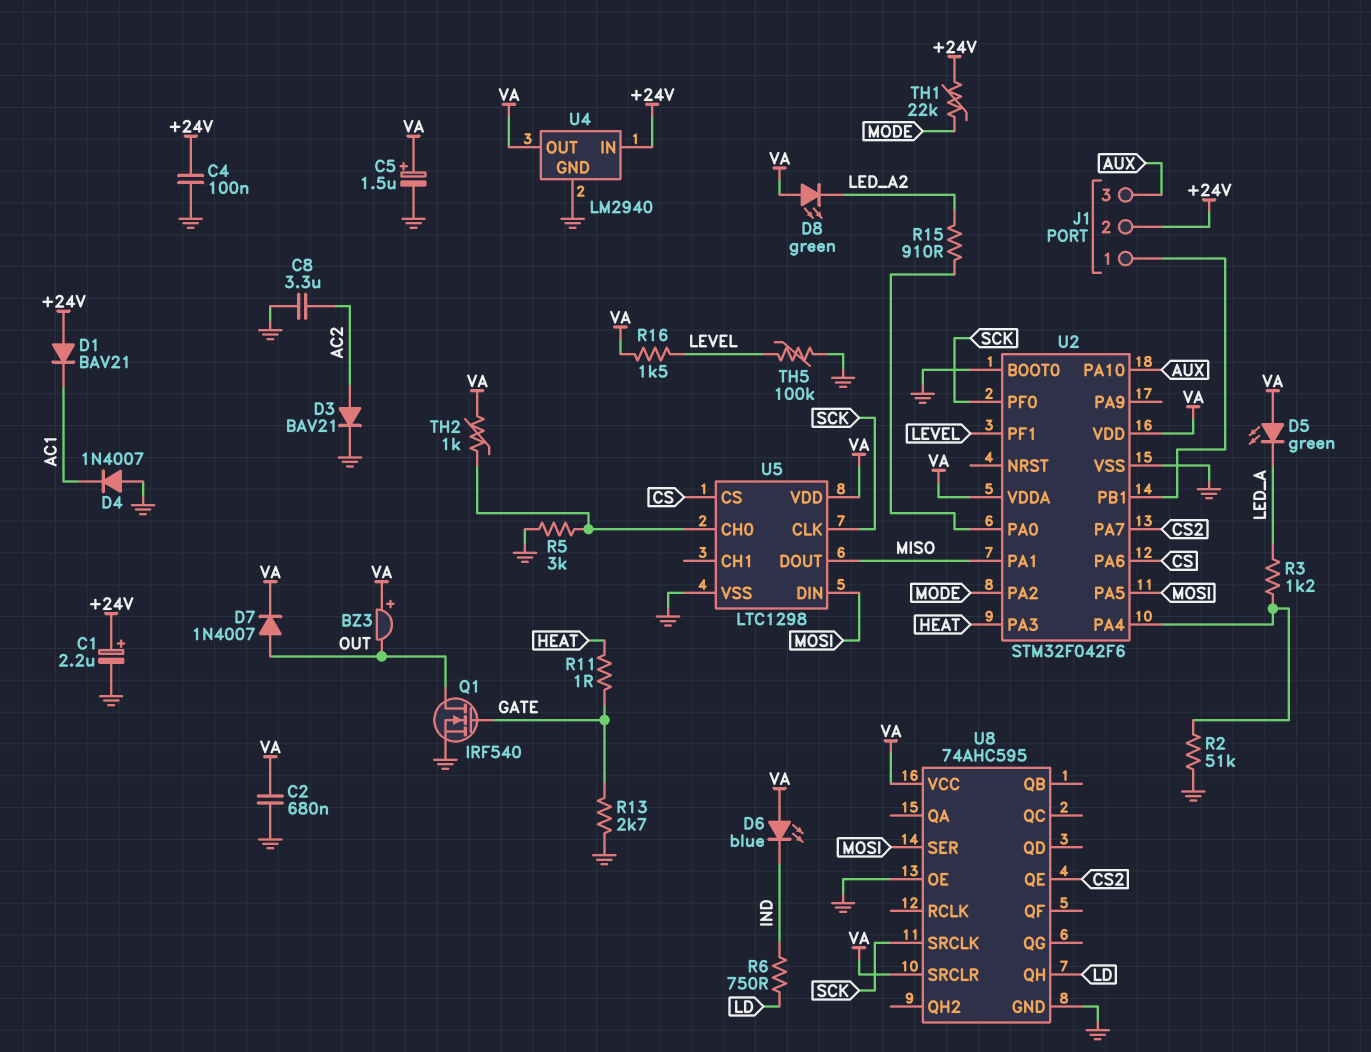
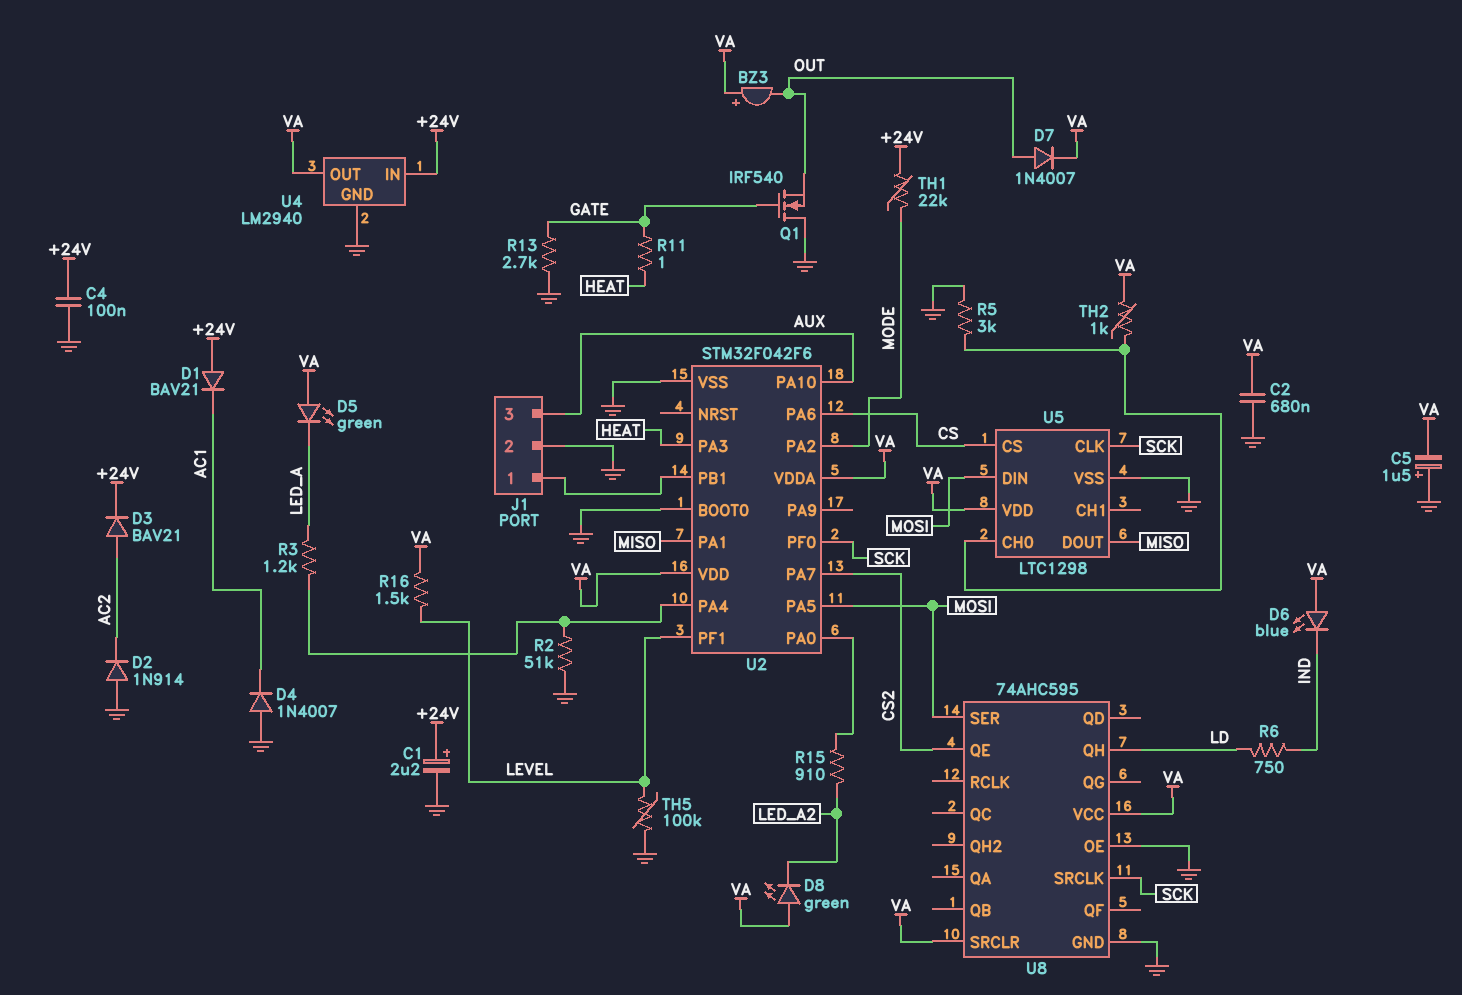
C5: 1.5uF (plus VA, minus GND) -> 1.5uF (plus GND, minus VA)
C8: 3.3uF (AC2, GND) -> none
D2: none -> diode 1N914 (A GND, K AC2)
D3: diode BAV21 (A AC2, K GND) -> diode BAV21 (A AC2, K +24V)
J1 pin 2: +24V -> GND
Q1: NMOS IRF540 (G GATE, D OUT, S GND) -> NMOS IRF540 (G GATE, D GND, S OUT)

